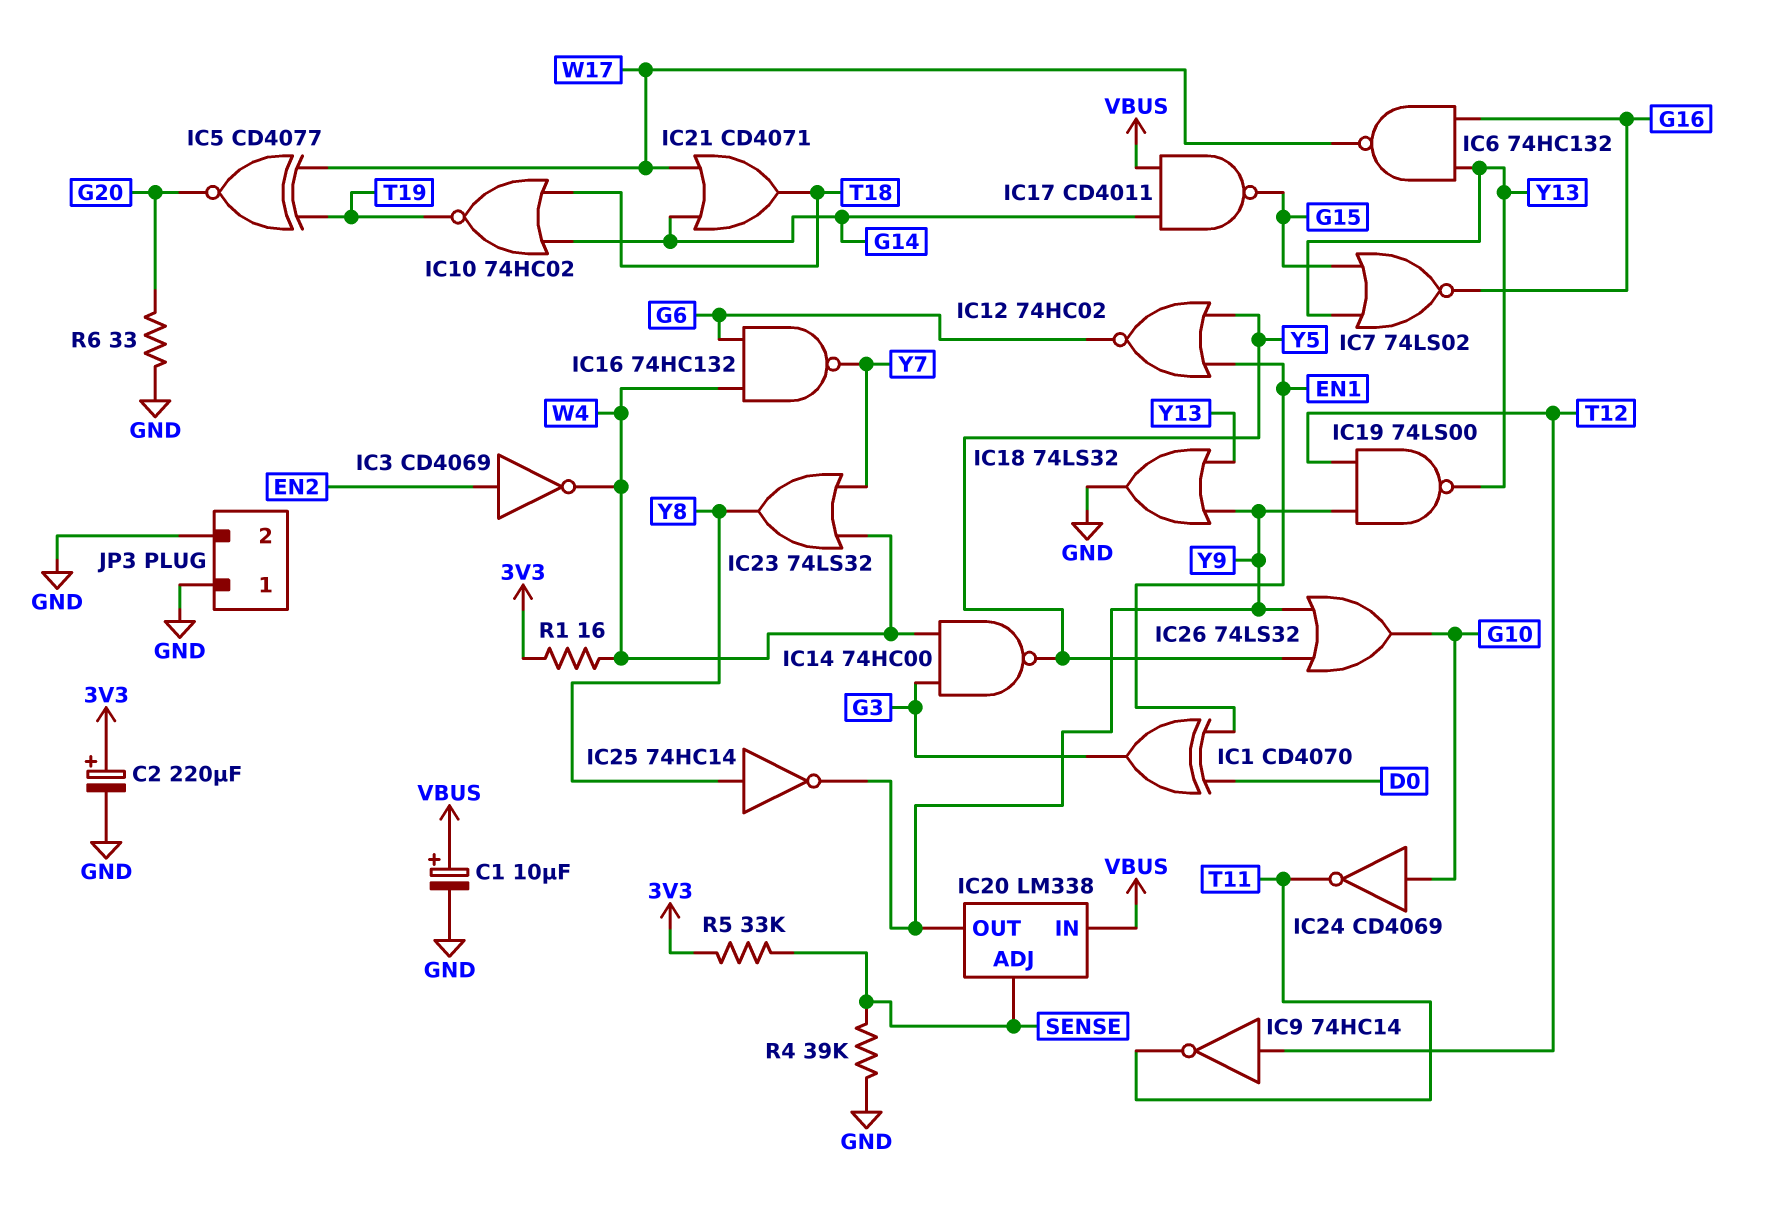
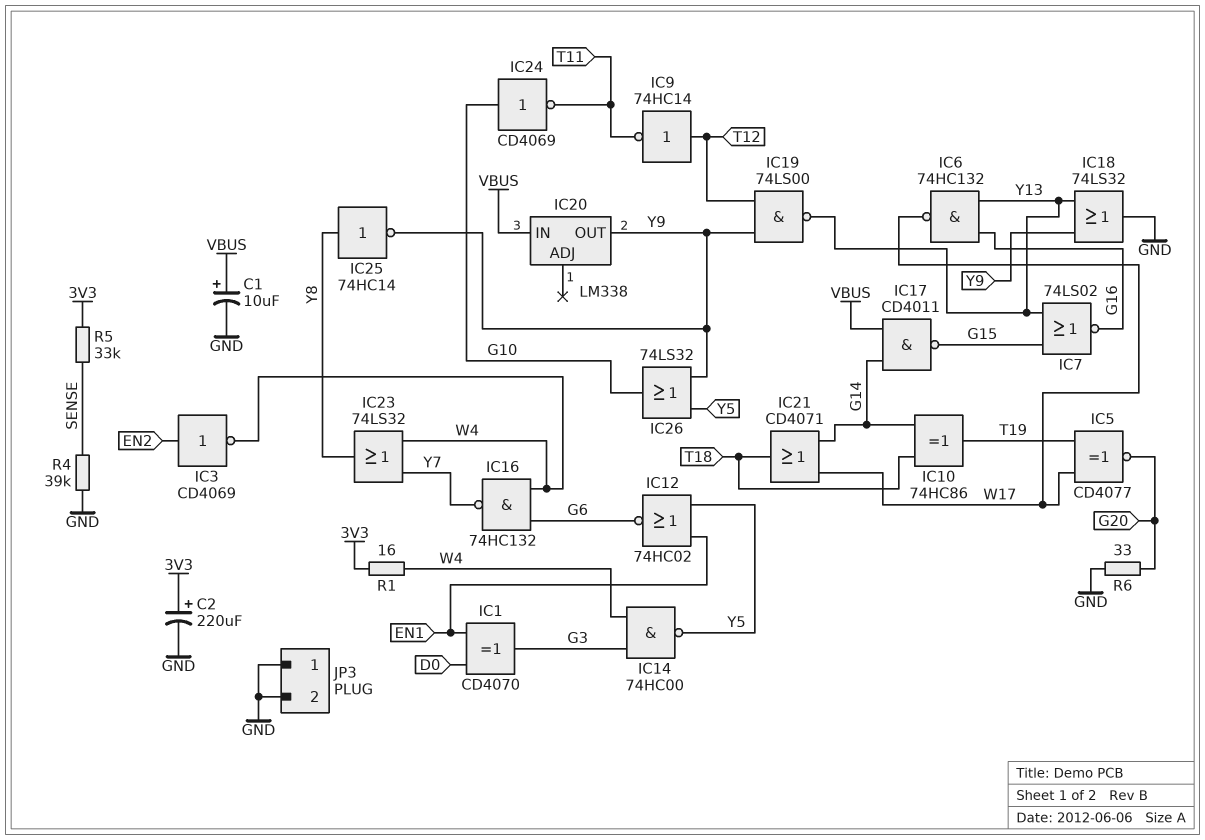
IC10: NOR 74HC02 (in G14, in T18, out T19) -> XOR 74HC86 (in G14, in T18, out T19)
IC20 pin ADJ: SENSE -> none

